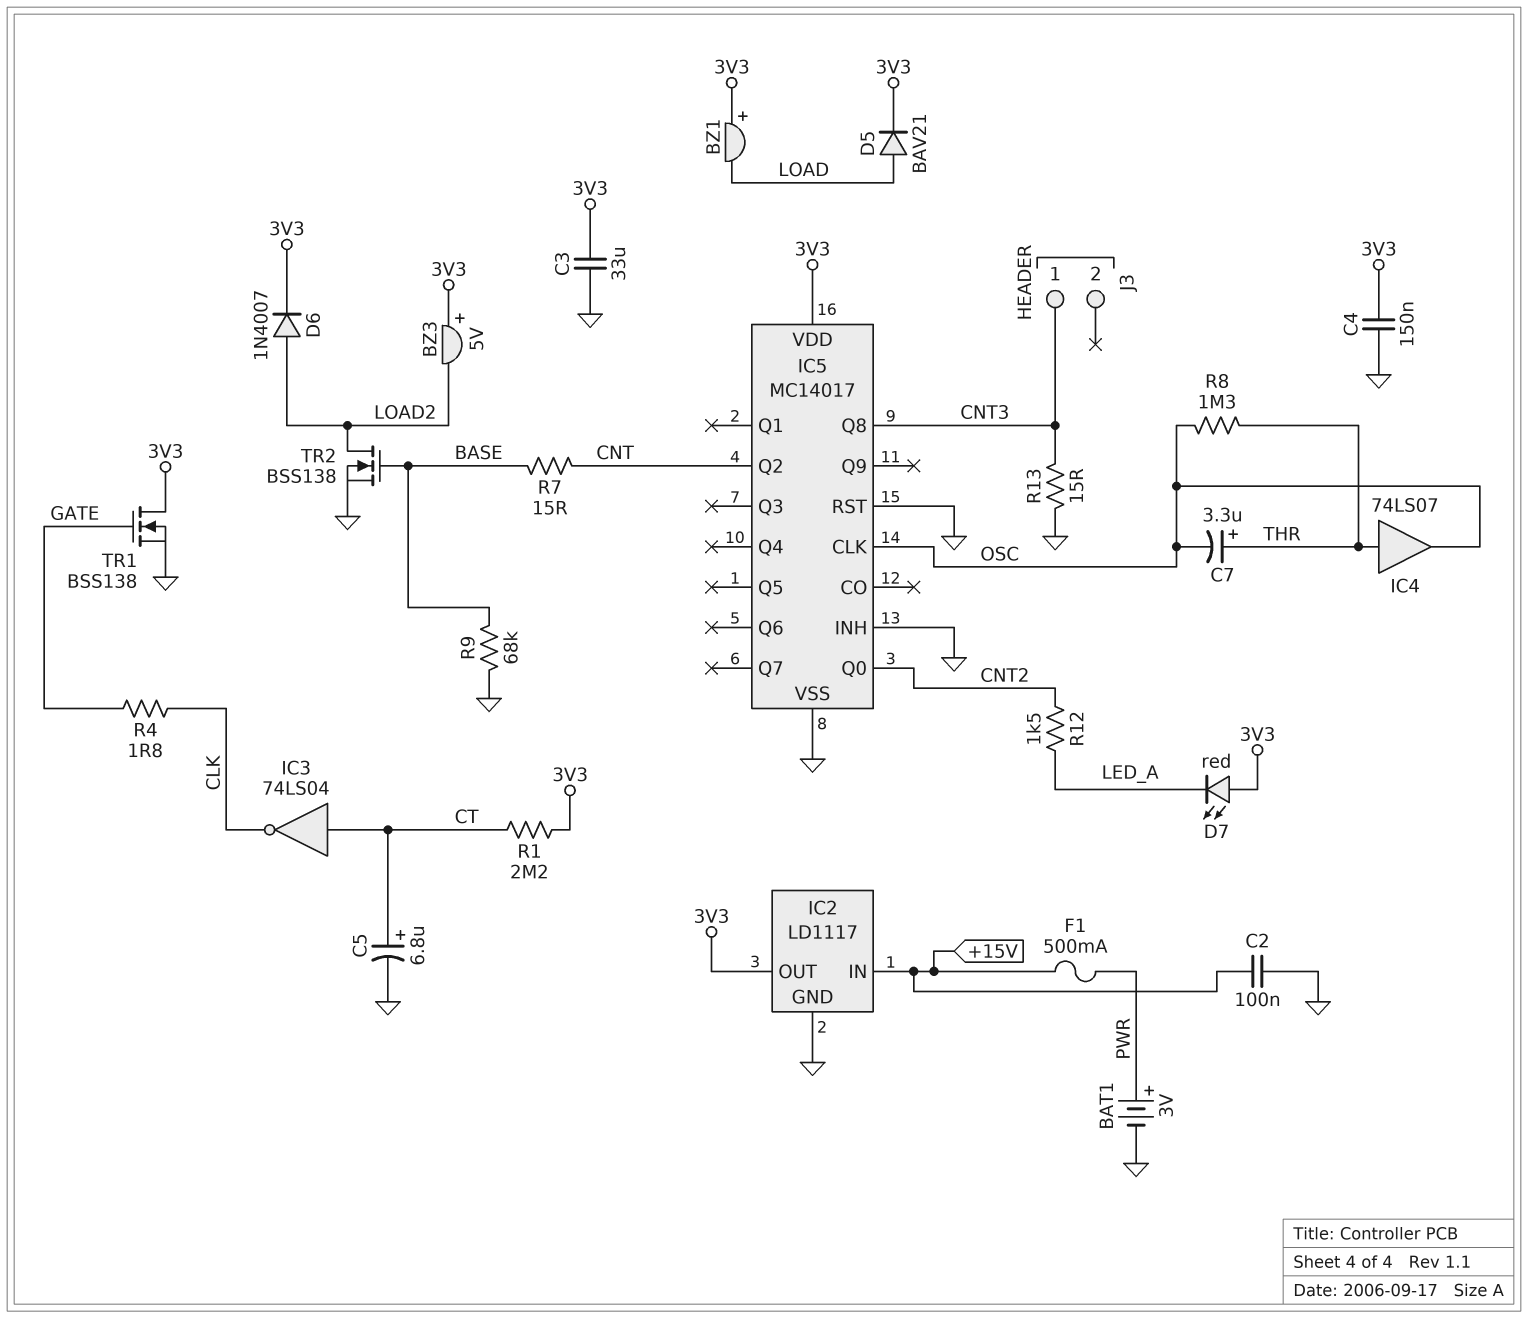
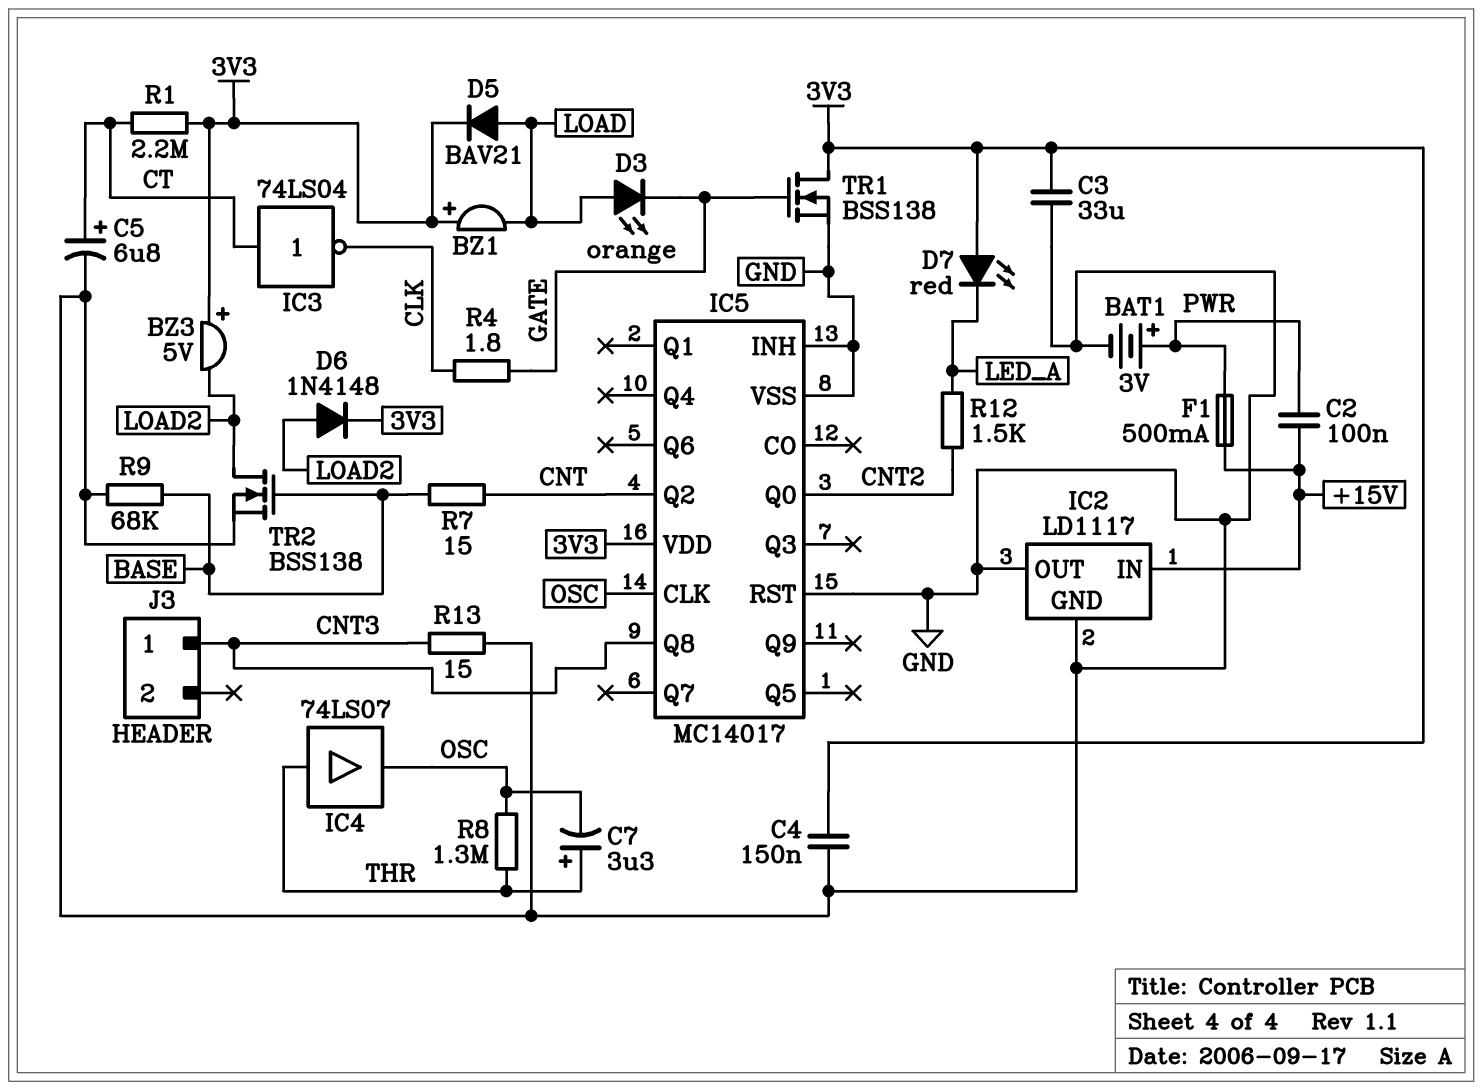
C2: 100nF (+15V, GND) -> 100nF (+15V, PWR)
D3: none -> LED orange (A LOAD, K GATE)
D6: diode 1N4007 (A LOAD2, K 3V3) -> diode 1N4148 (A LOAD2, K 3V3)
IC2 pin OUT: 3V3 -> GND

